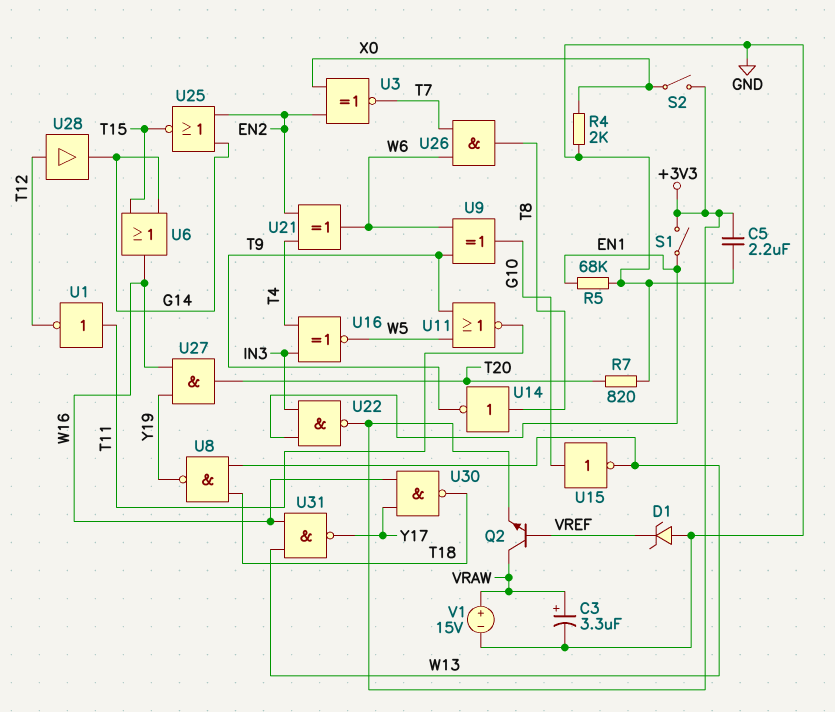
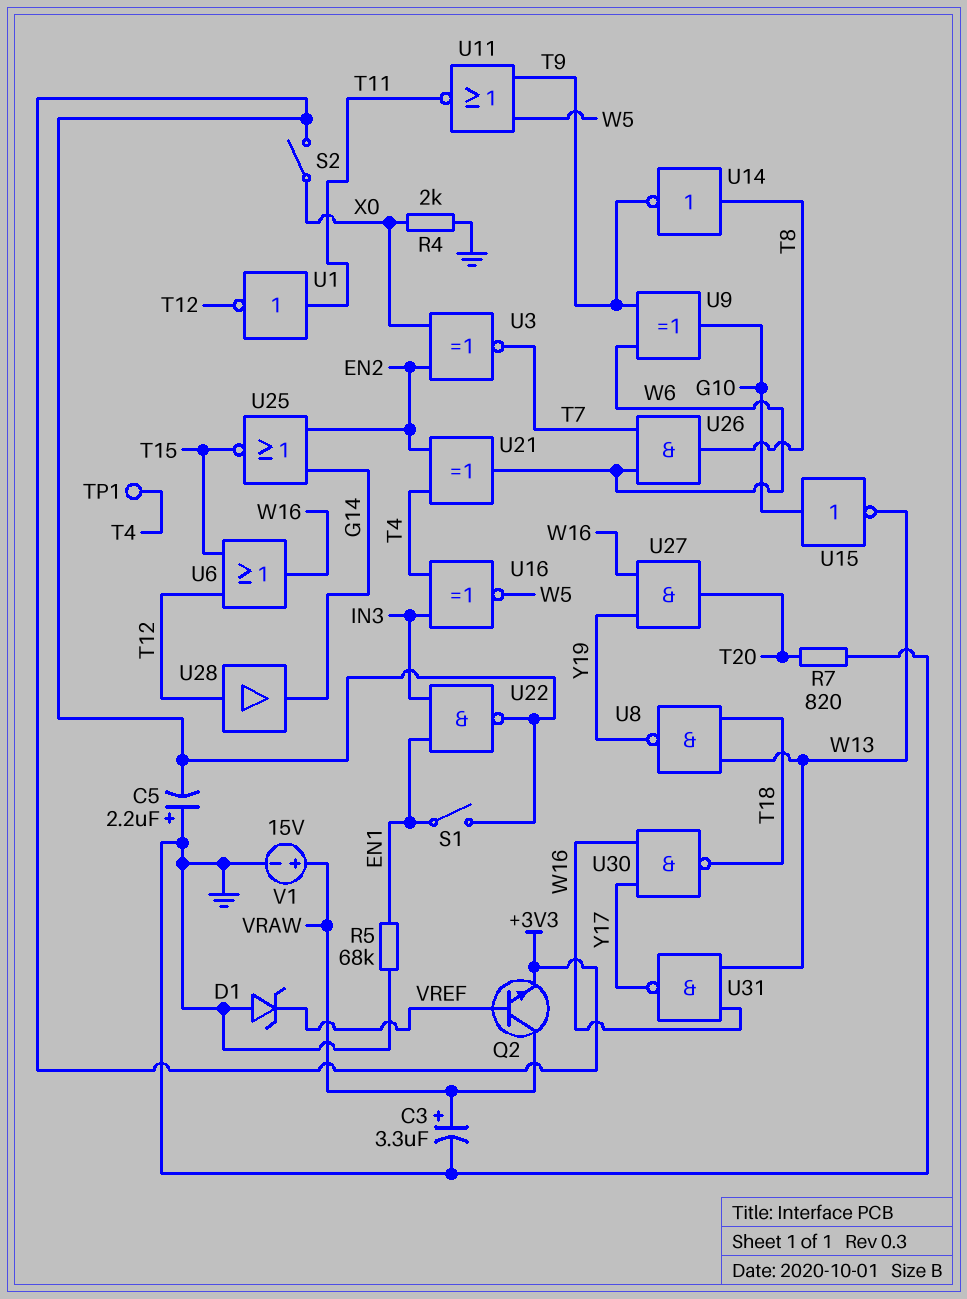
C5: 2.2uF (+3V3, GND) -> 2.2uF (plus GND, minus +3V3)
TP1: none -> test point (T4)
U6: OR (in G14, in T15, out W16) -> OR (in T12, in T15, out W16)

